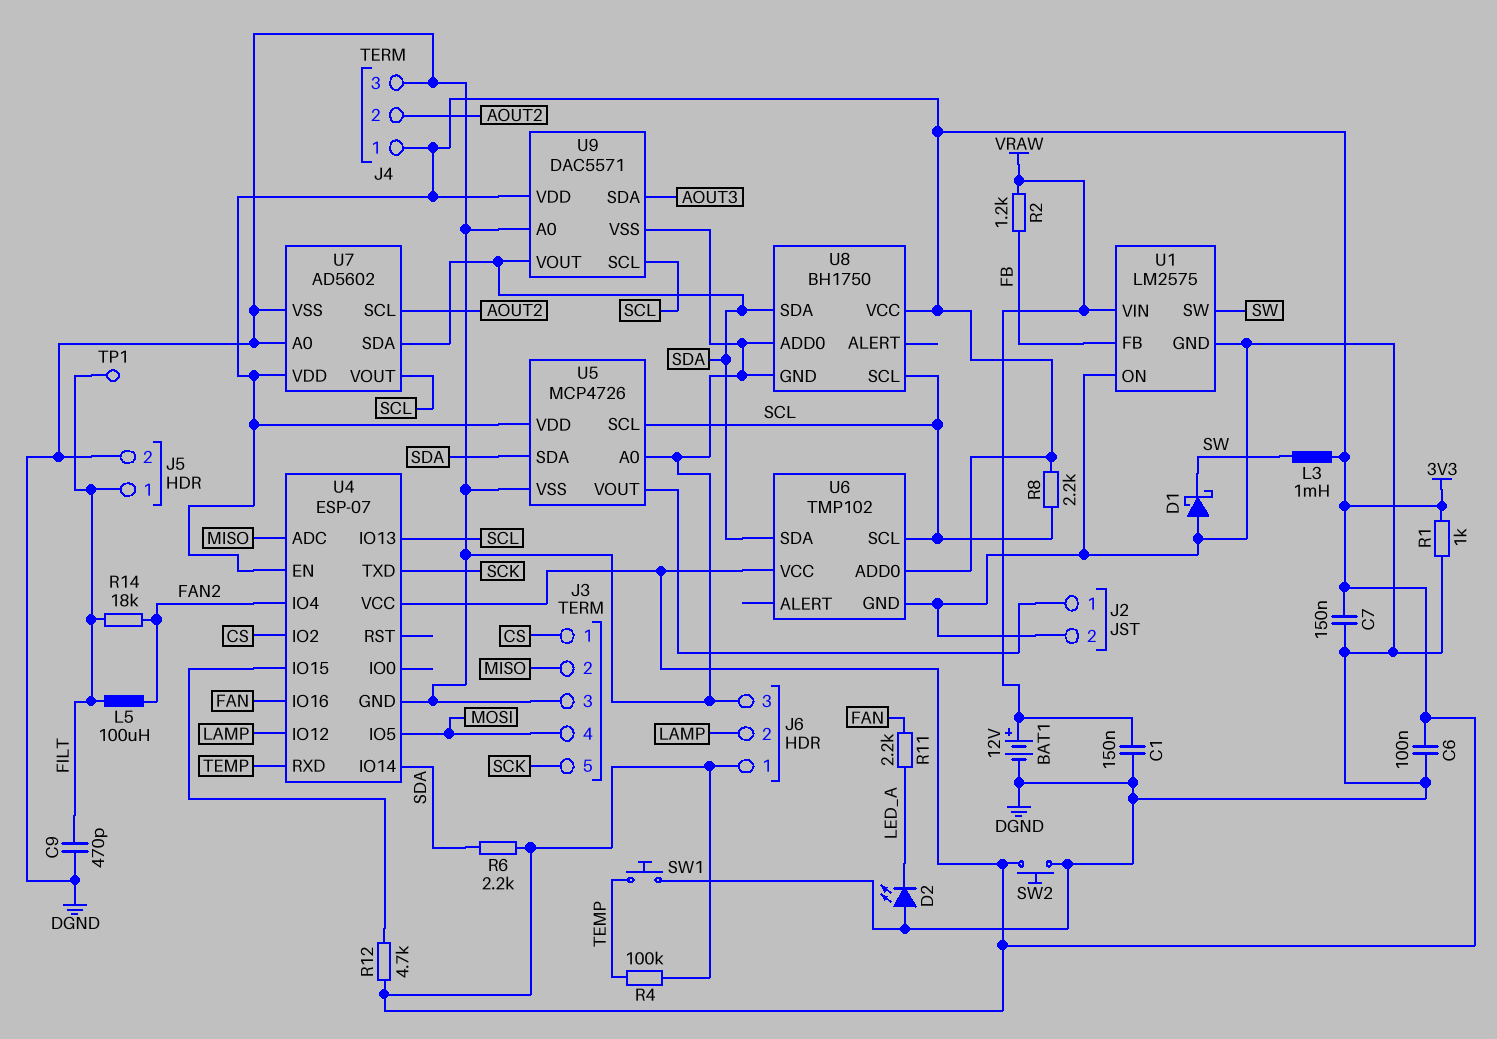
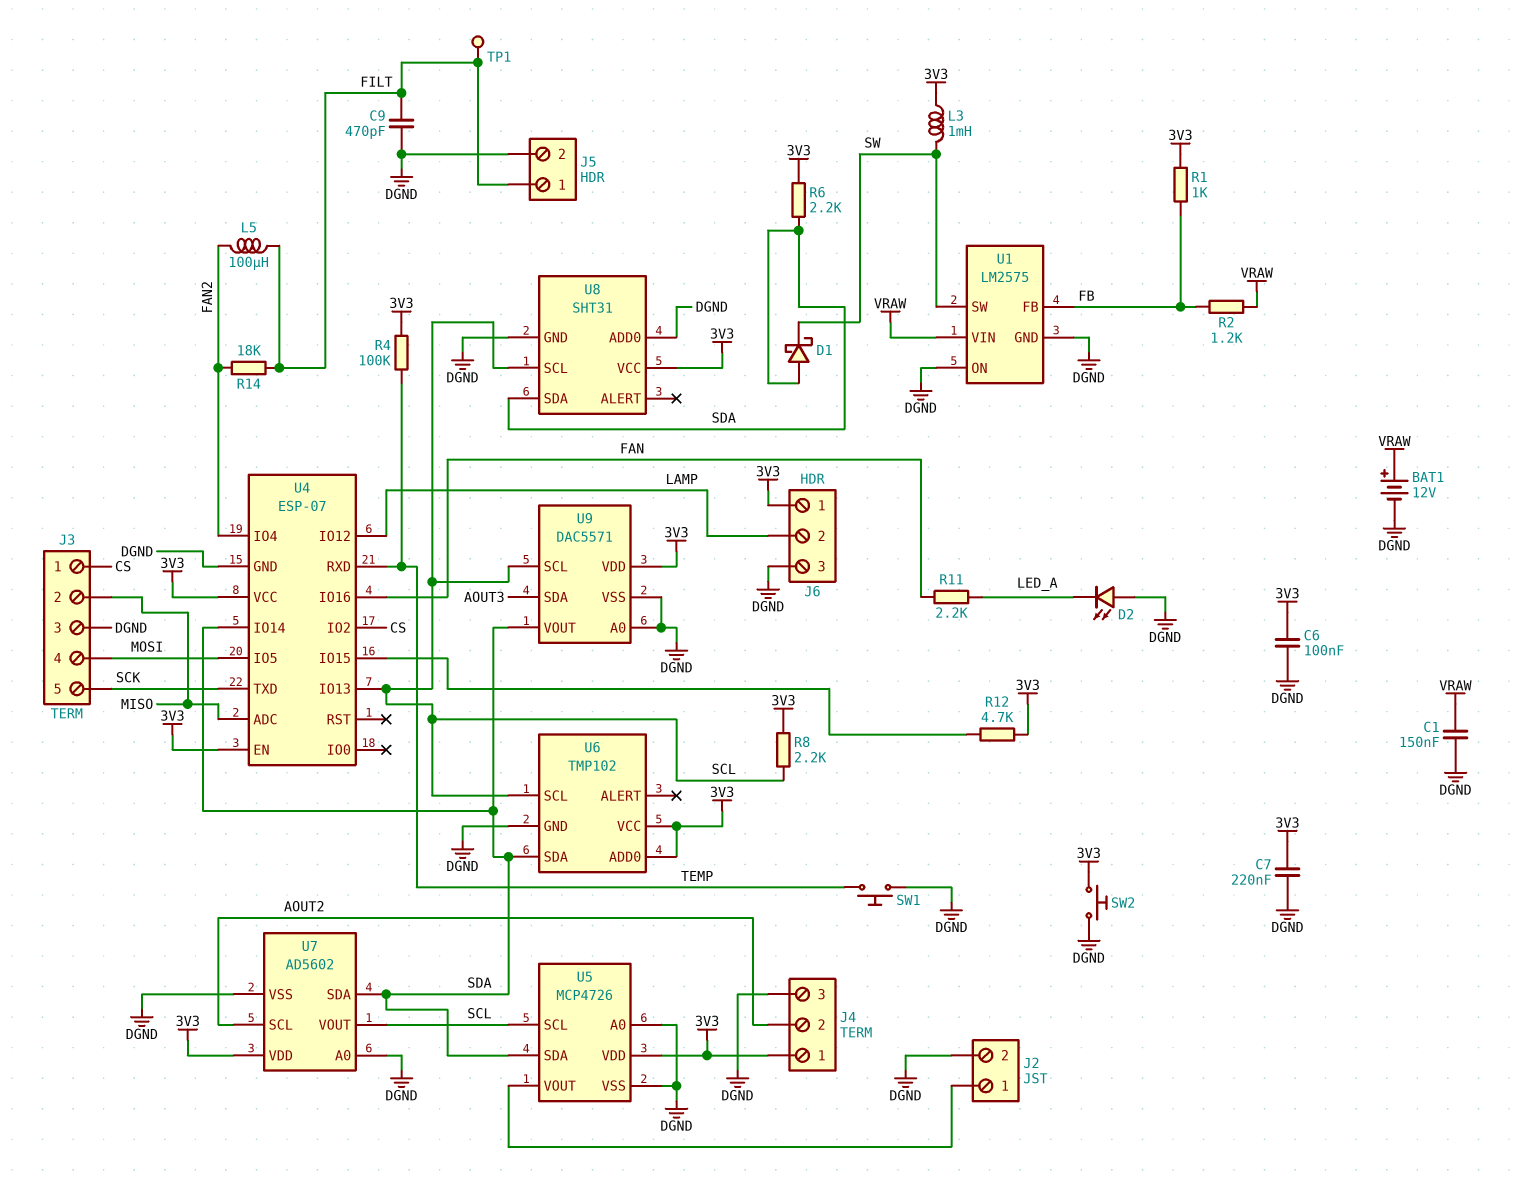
C7: 150nF (3V3, DGND) -> 220nF (3V3, DGND)
D1: schottky (A DGND, K SW) -> schottky (A SDA, K SW)
R1: 1k (3V3, DGND) -> 1k (3V3, FB)
U8: BH1750 -> SHT31

